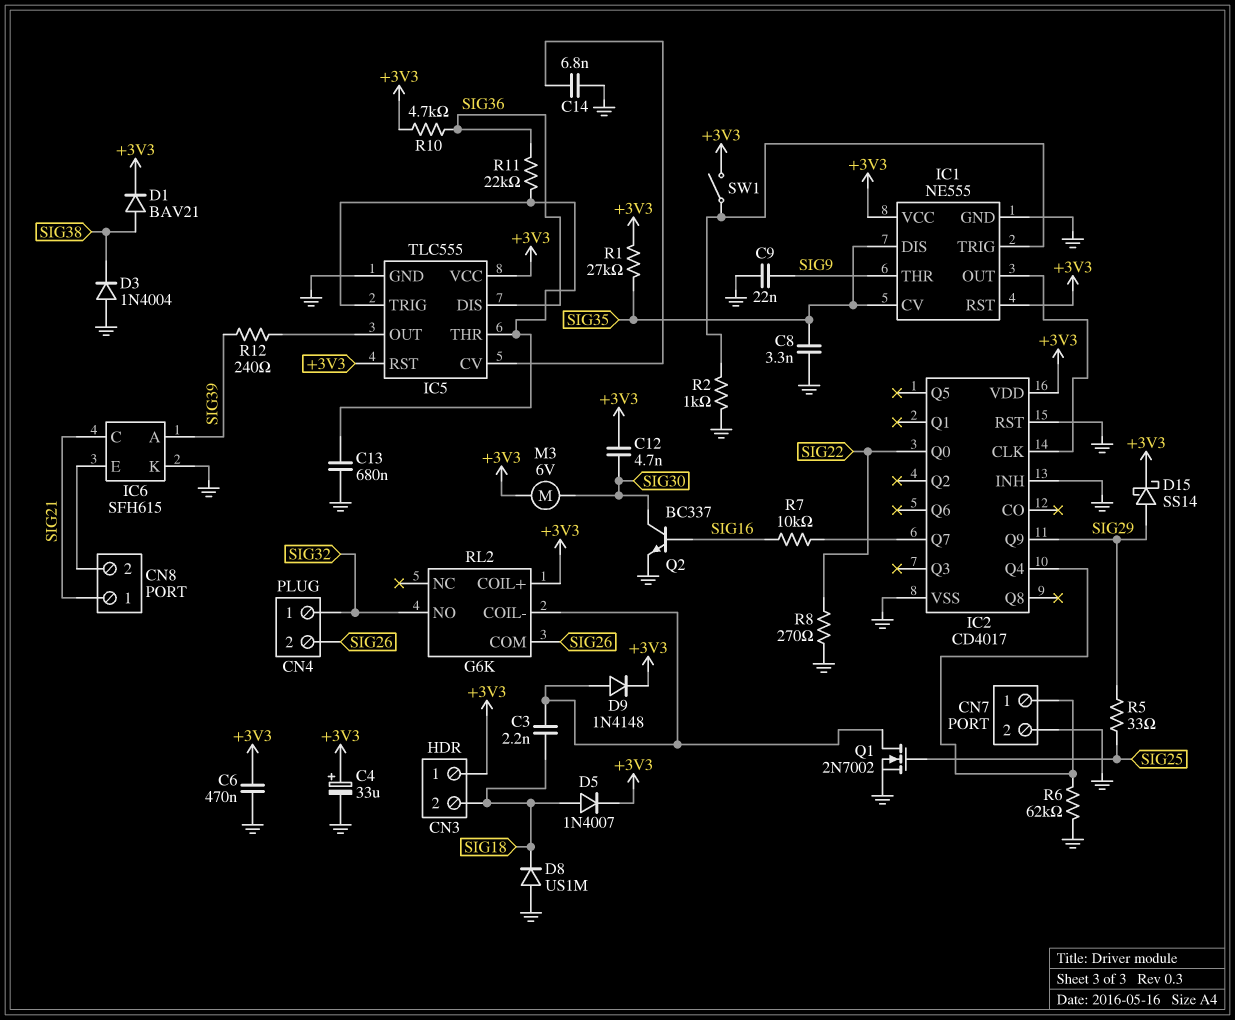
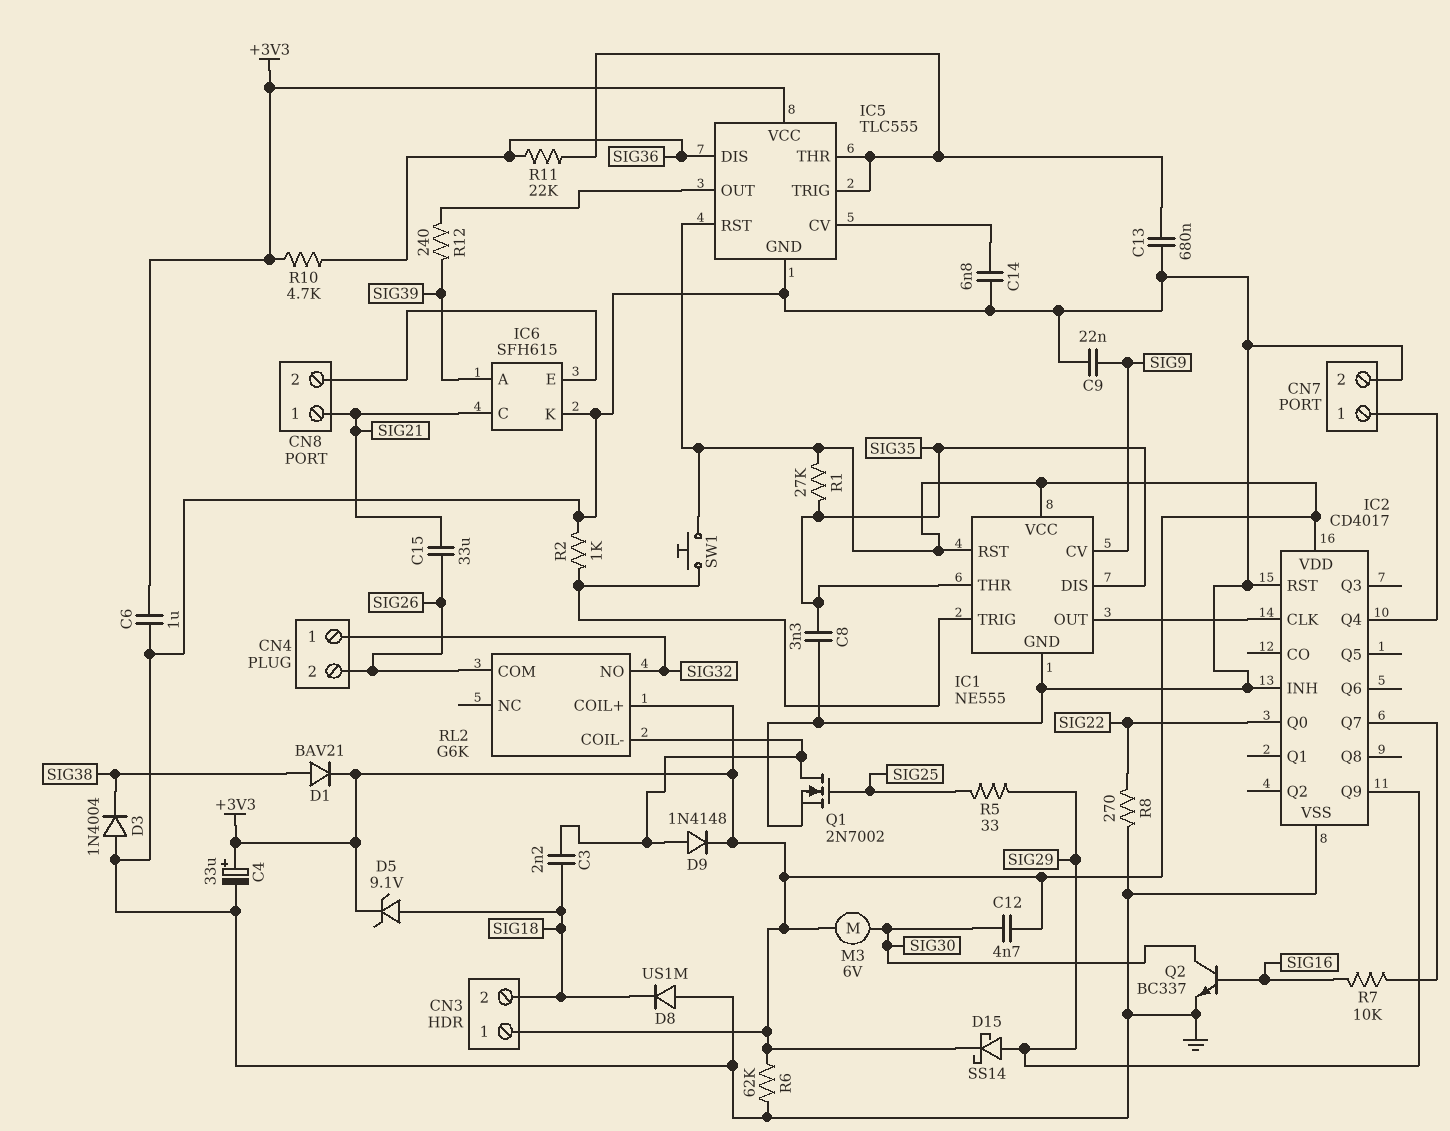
C6: 470nF (+3V3, GND) -> 1uF (+3V3, GND)
C15: none -> 33uF (SIG21, SIG26)
D5: diode 1N4007 (A SIG18, K +3V3) -> zener 9.1V (A SIG18, K +3V3)
IC1 pin CV: SIG35 -> SIG9
IC1 pin THR: SIG9 -> SIG35
R6: 62k (CN7/1, GND) -> 62k (+3V3, GND)
SW1: switch (+3V3, IC1/TRIG) -> button (+3V3, IC1/TRIG)

